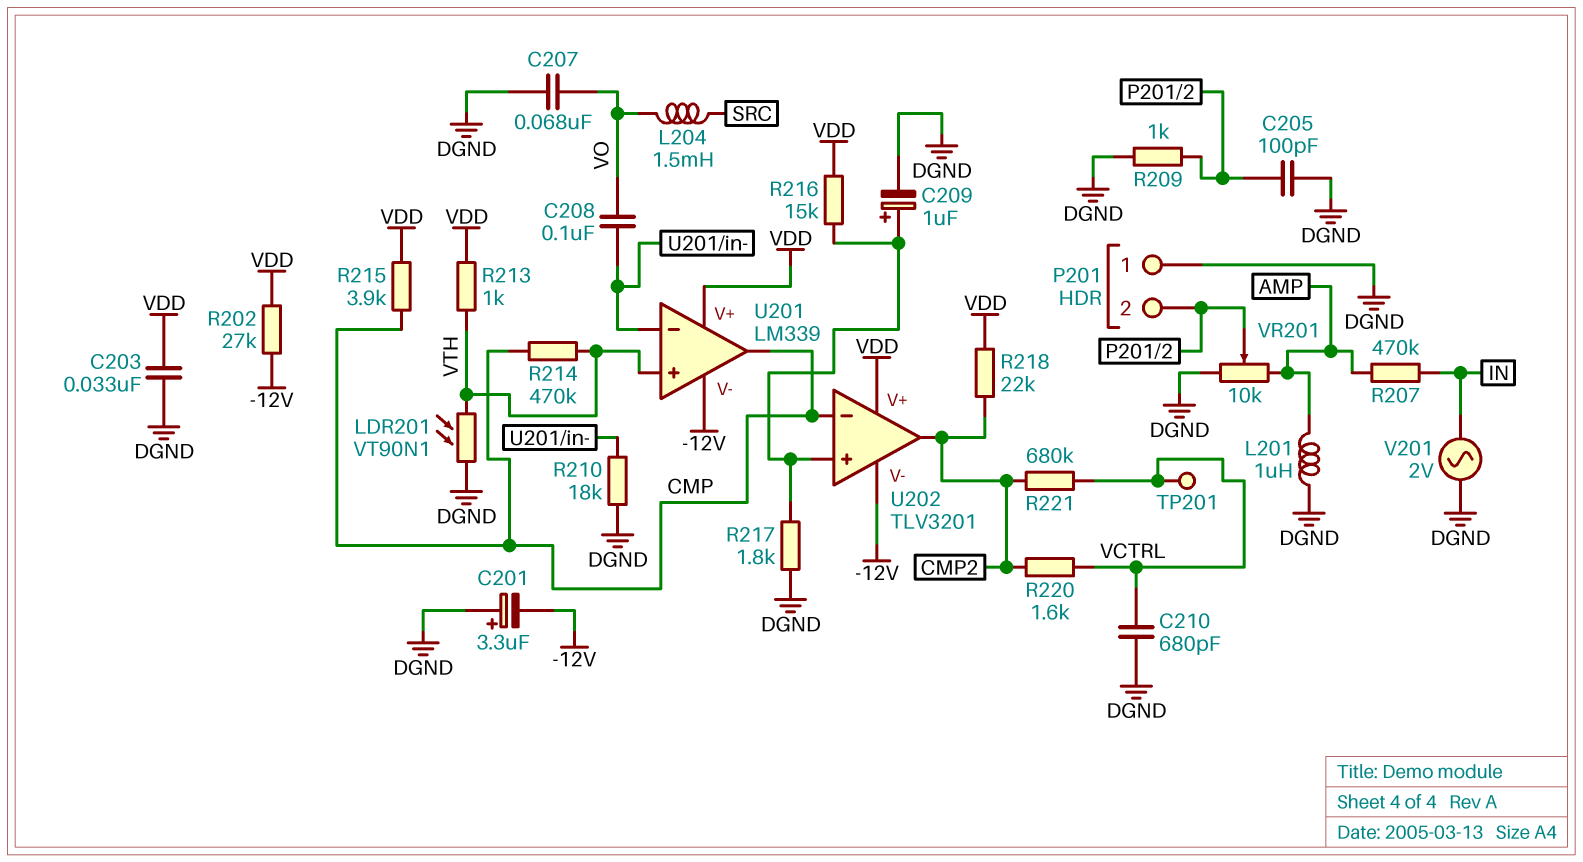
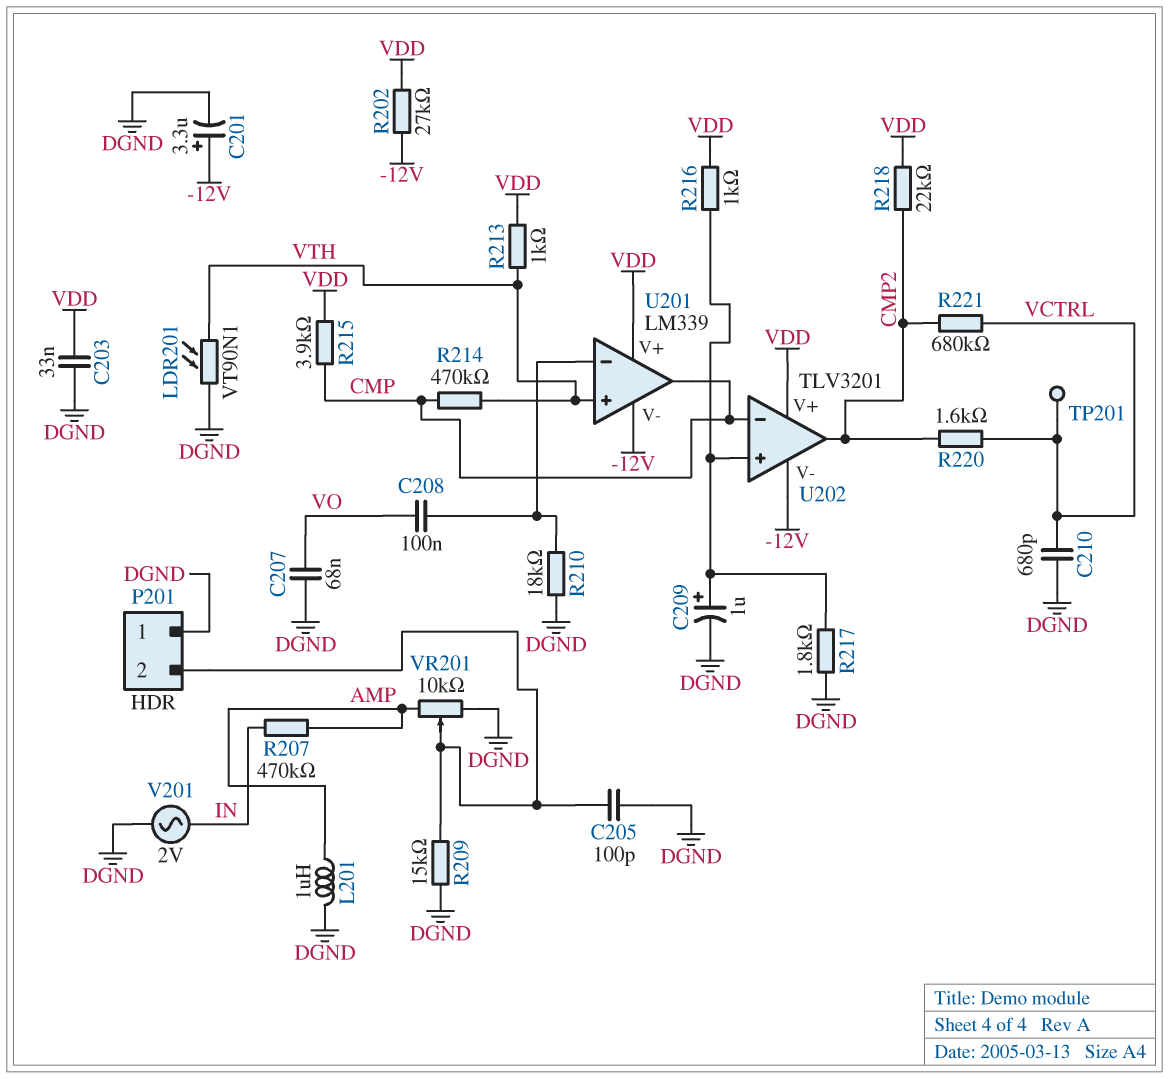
C201: 3.3uF (plus DGND, minus -12V) -> 3.3uF (plus -12V, minus DGND)
L204: 1.5mH (SRC, VO) -> none
R209: 1k (DGND, P201/2) -> 15k (DGND, P201/2)
R216: 15k (U202/in+, VDD) -> 1k (U202/in+, VDD)

